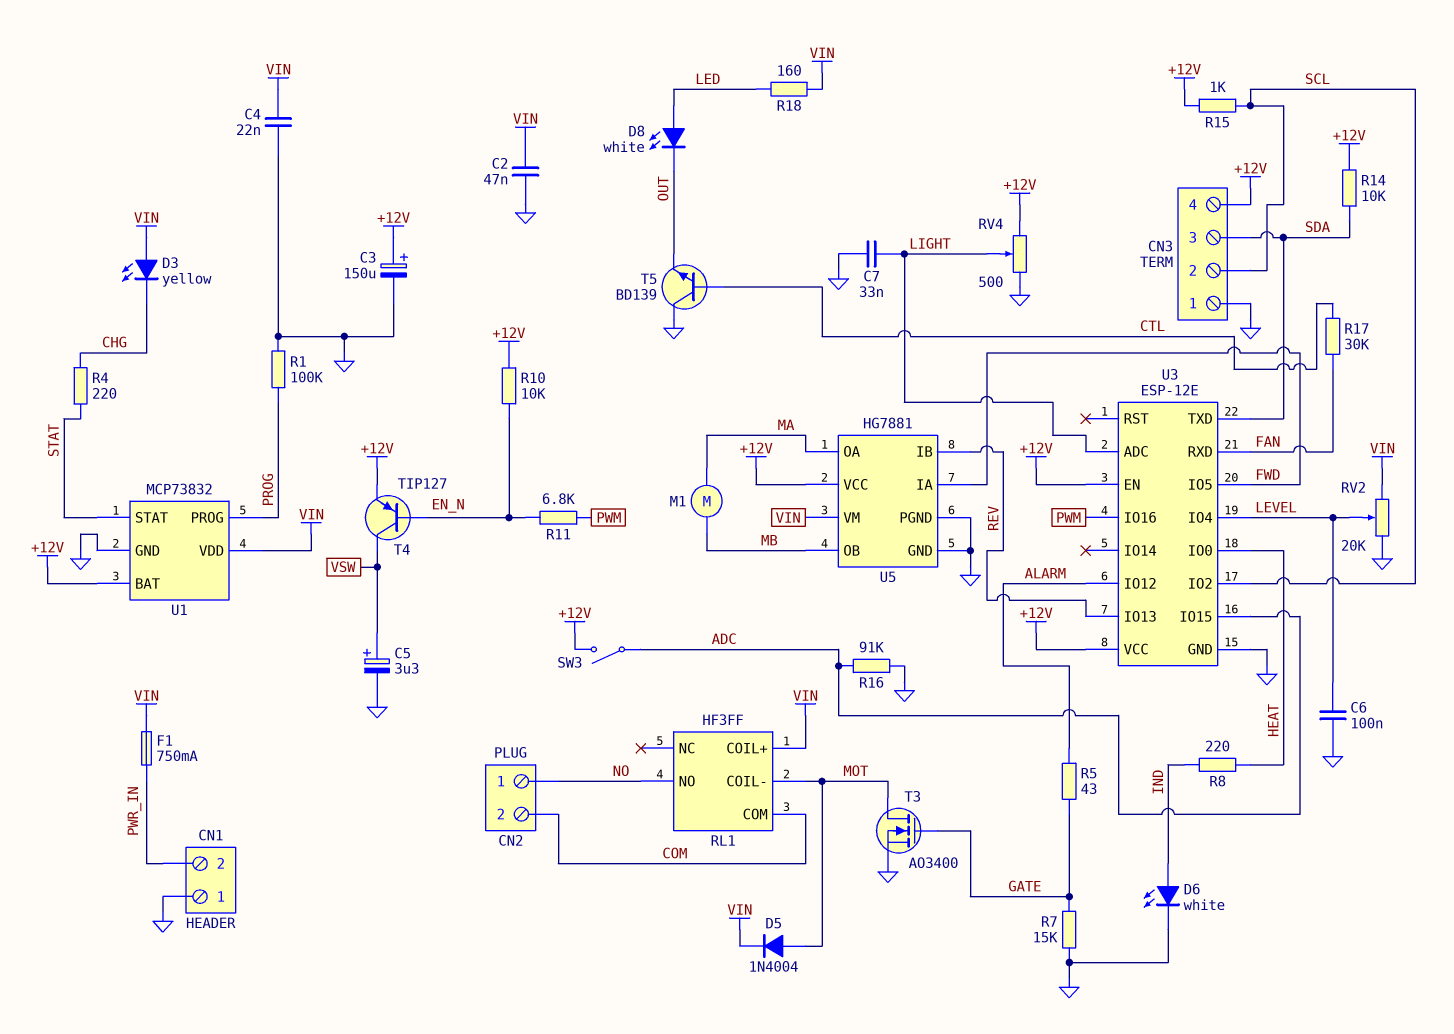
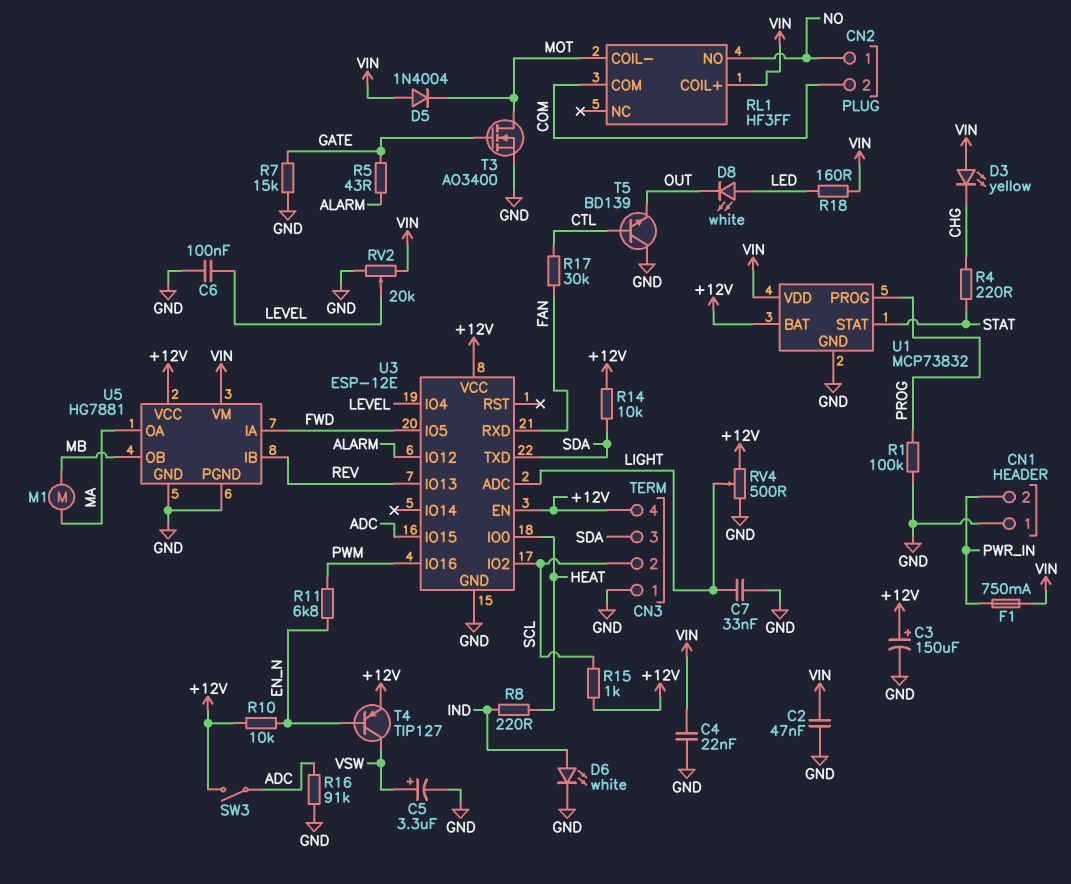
D5: diode 1N4004 (A MOT, K VIN) -> diode 1N4004 (A VIN, K MOT)

